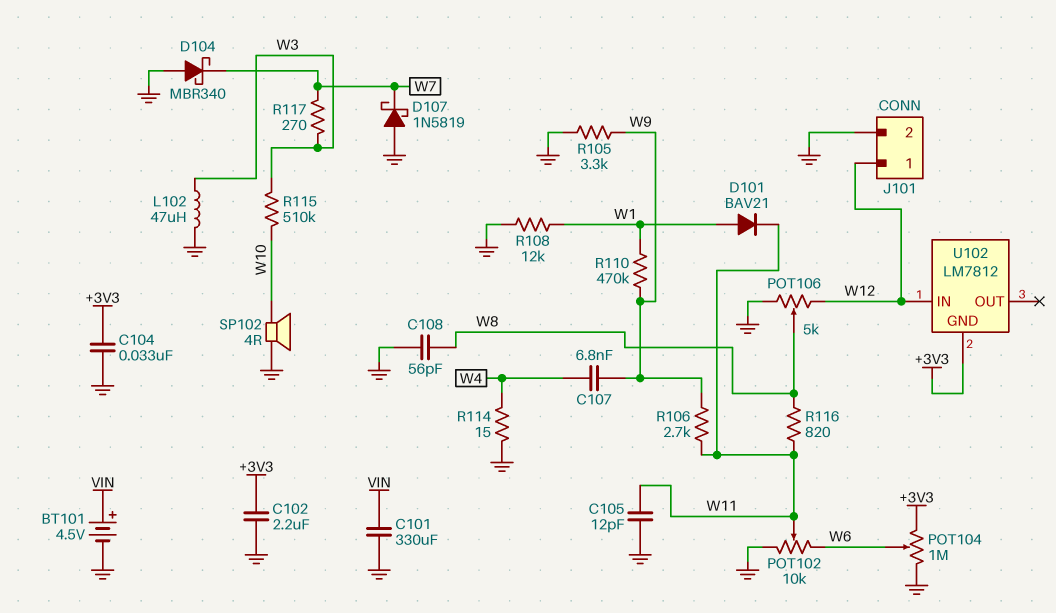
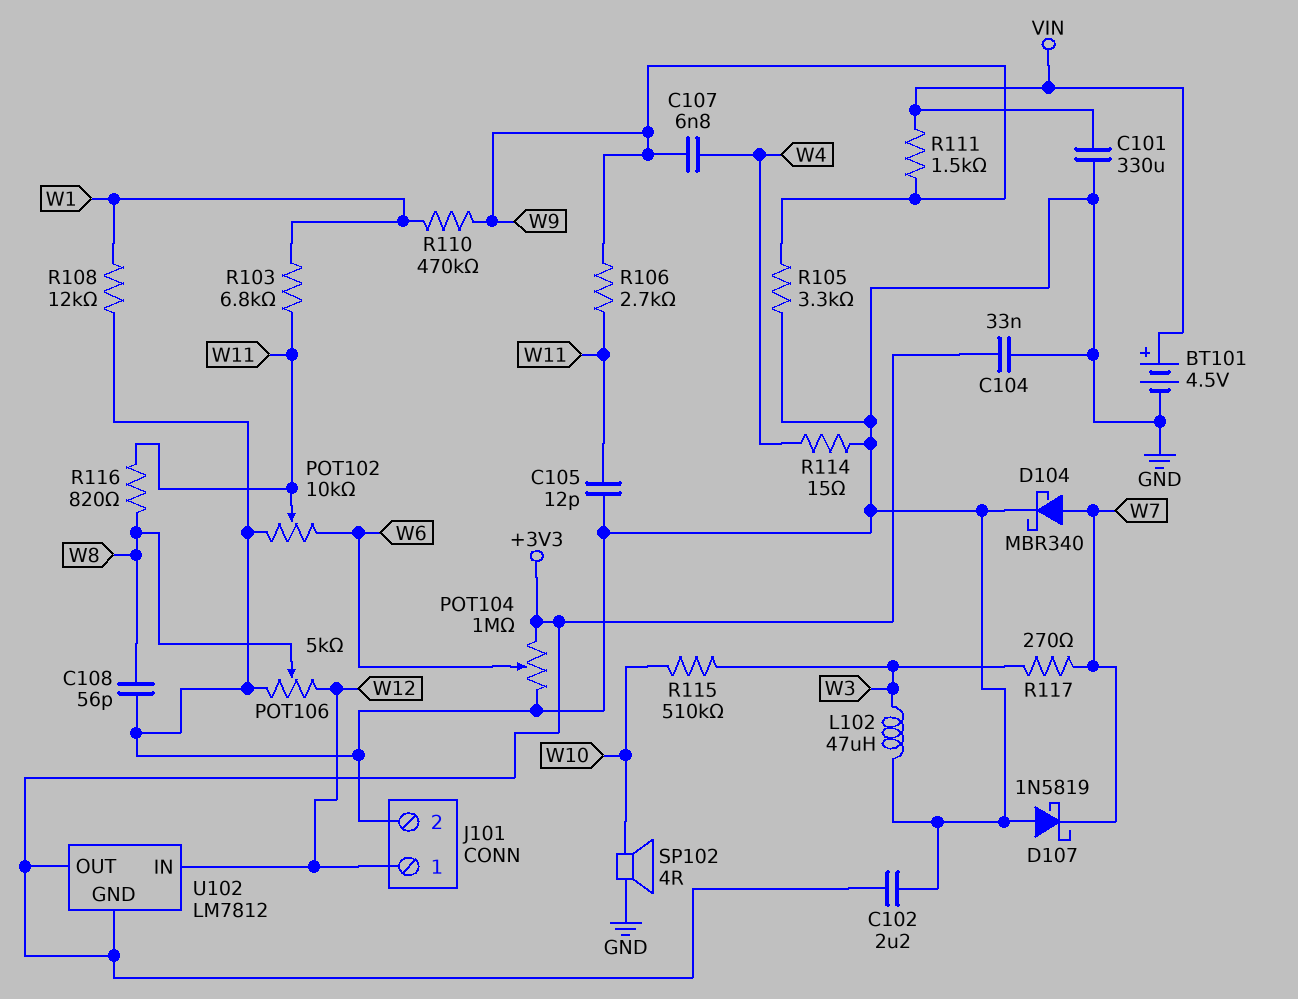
D101: diode BAV21 (A W1, K W11) -> none
D104: schottky MBR340 (A GND, K W7) -> schottky MBR340 (A W7, K GND)
R103: none -> 6.8k (W1, W11)
R111: none -> 1.5k (VIN, W9)
U102 pin OUT: none -> +3V3

